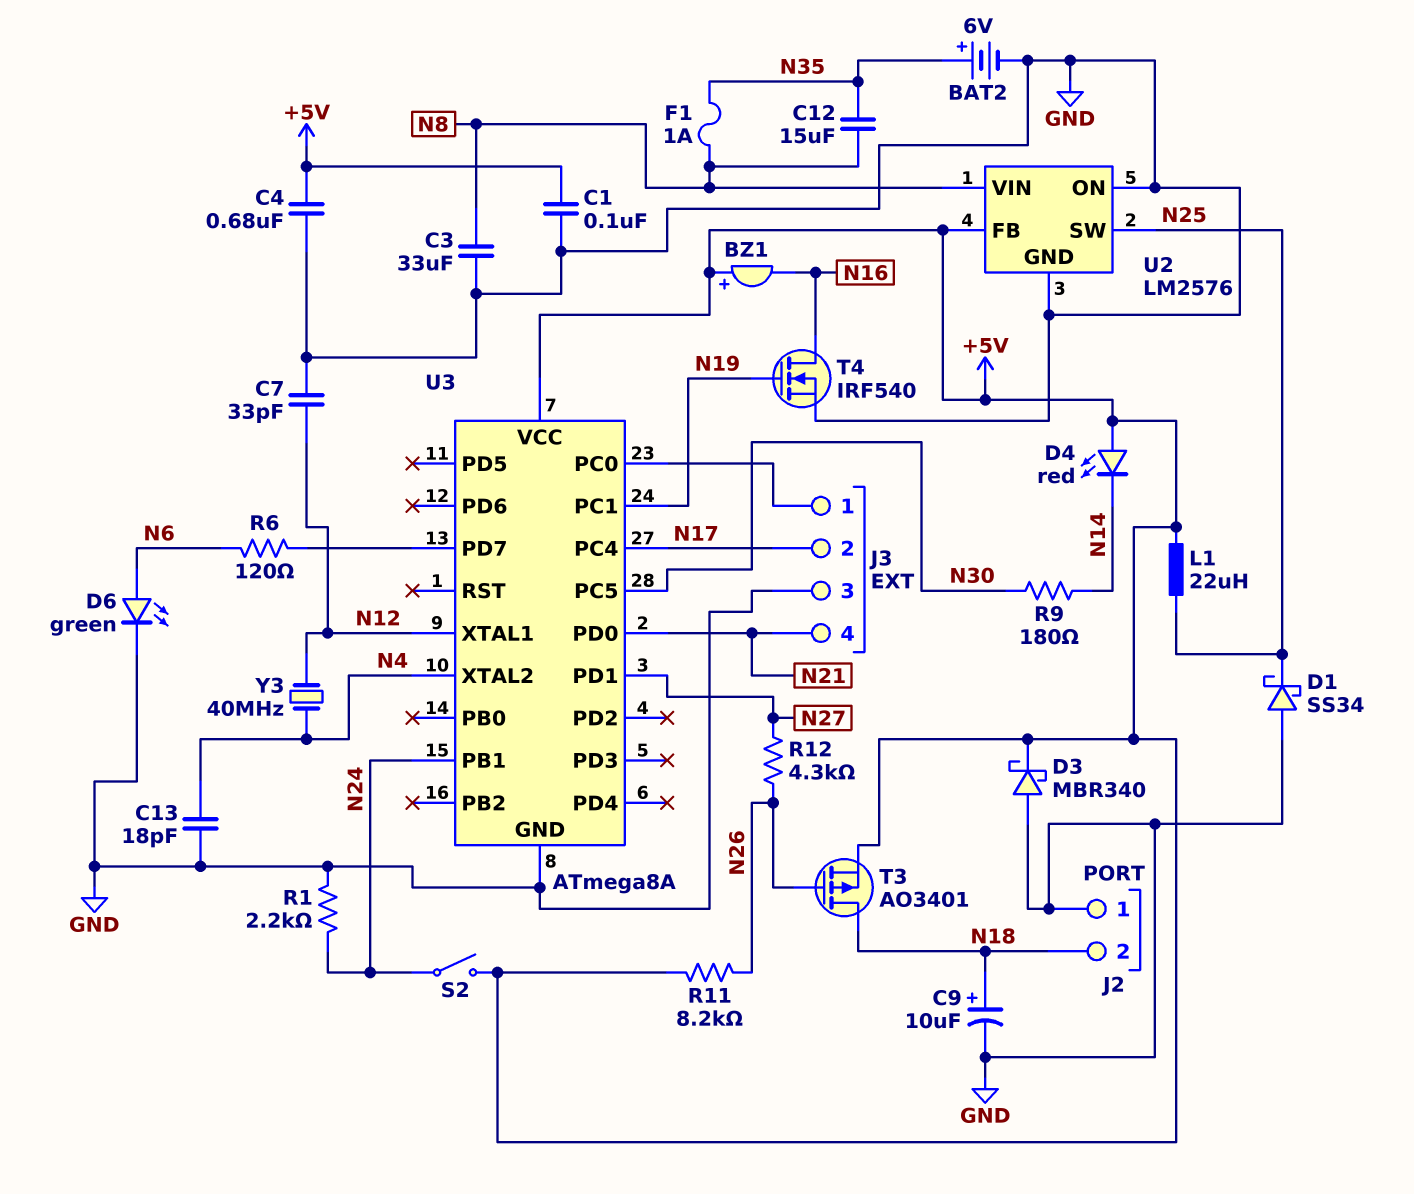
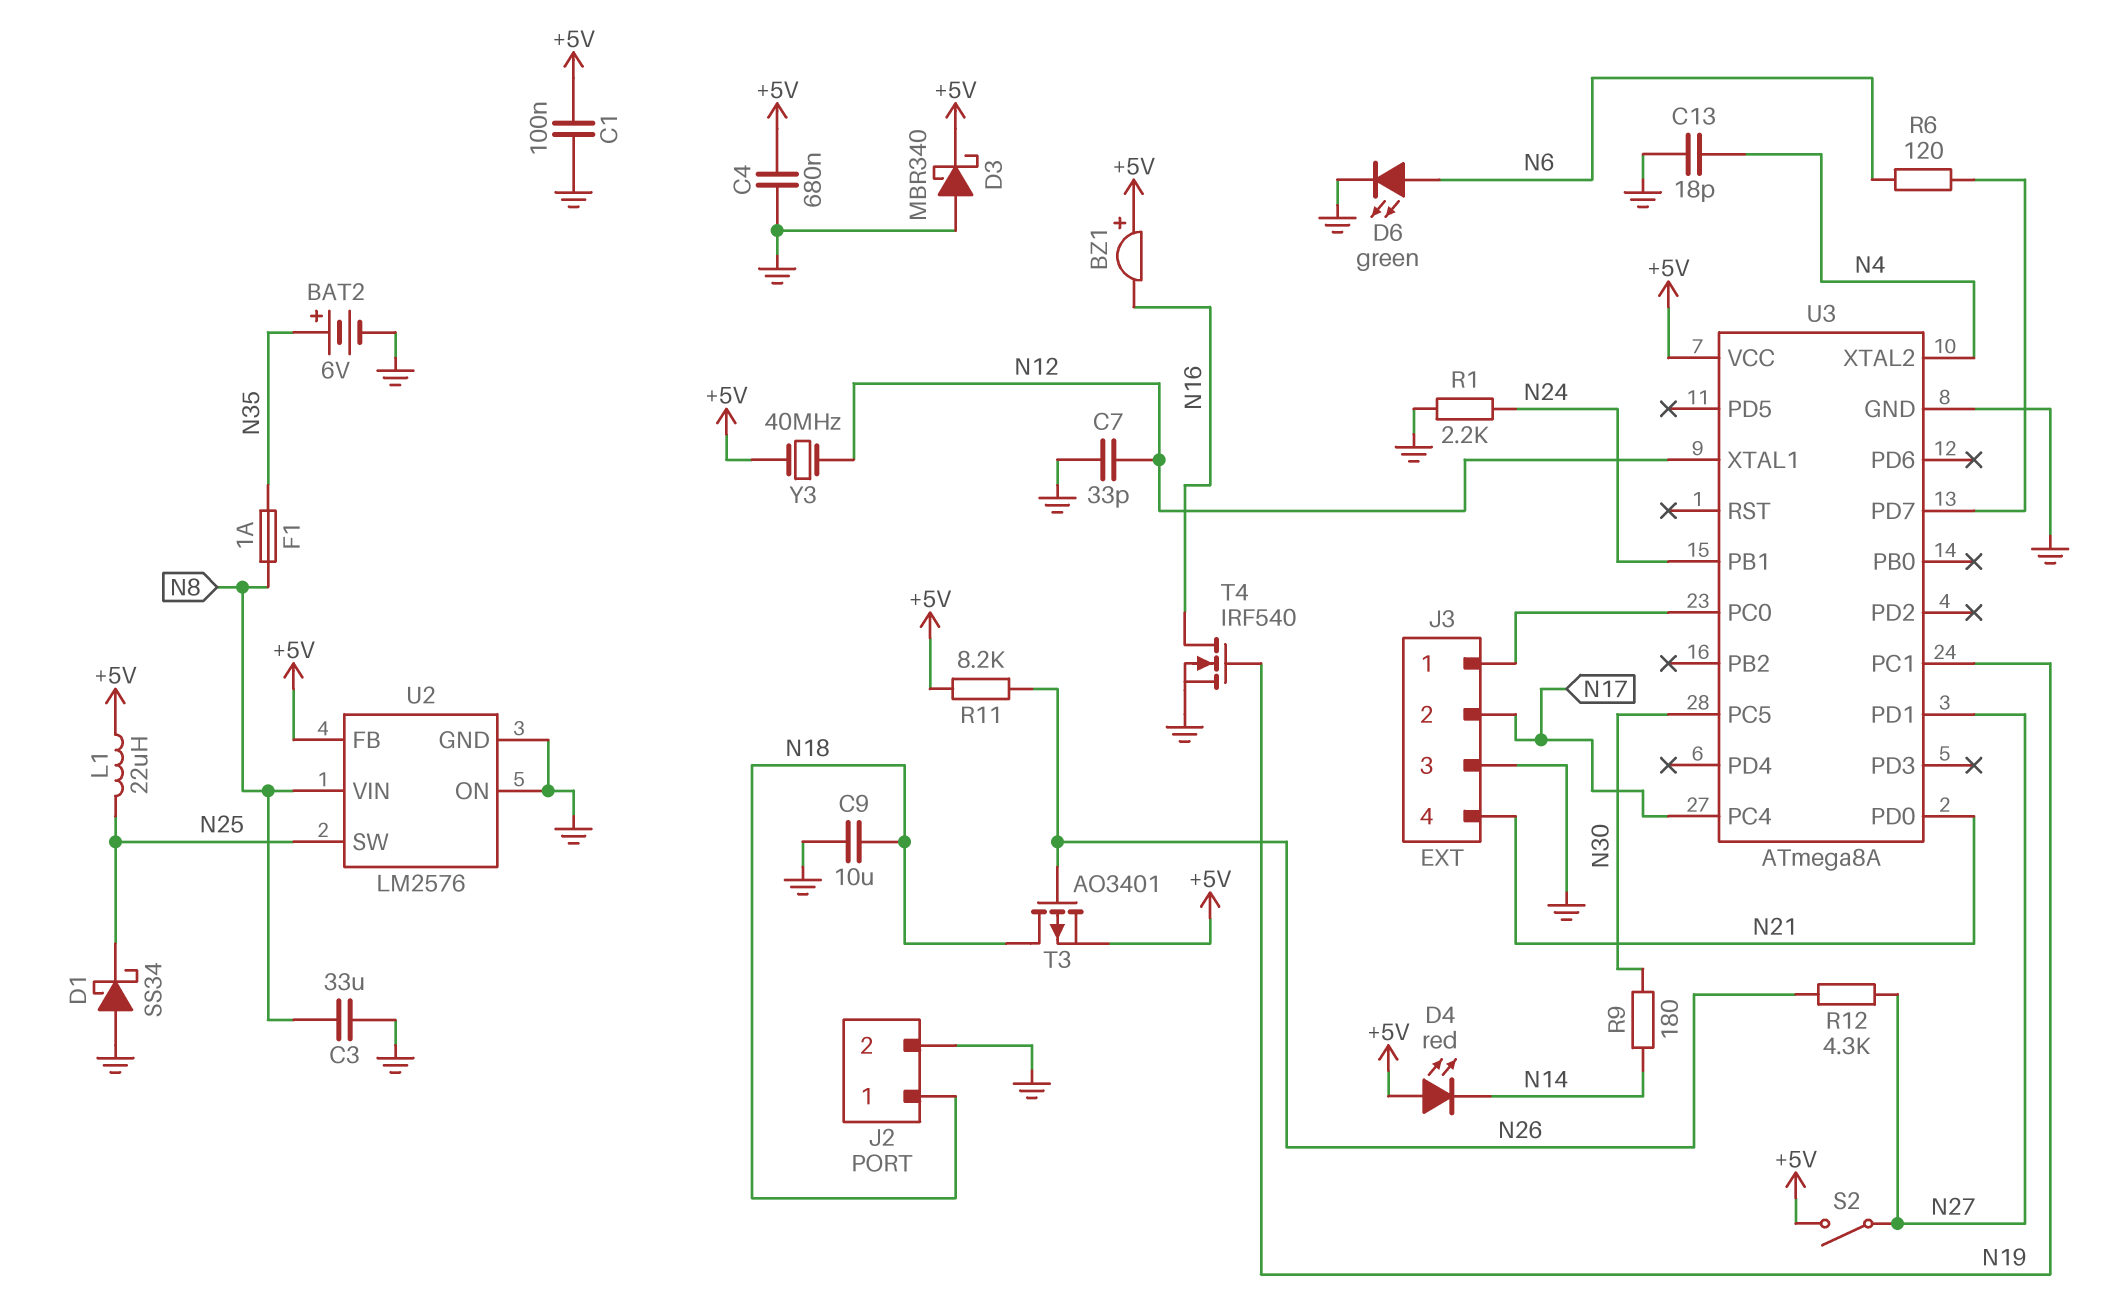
C9: 10uF (plus N18, minus GND) -> 10uF (GND, N18)
C12: 15uF (N8, N35) -> none
J2 pin 1: GND -> N18
J2 pin 2: N18 -> GND
S2: switch (+5V, N24) -> switch (+5V, N27)
Y3: 40MHz (N4, N12) -> 40MHz (+5V, N12)

